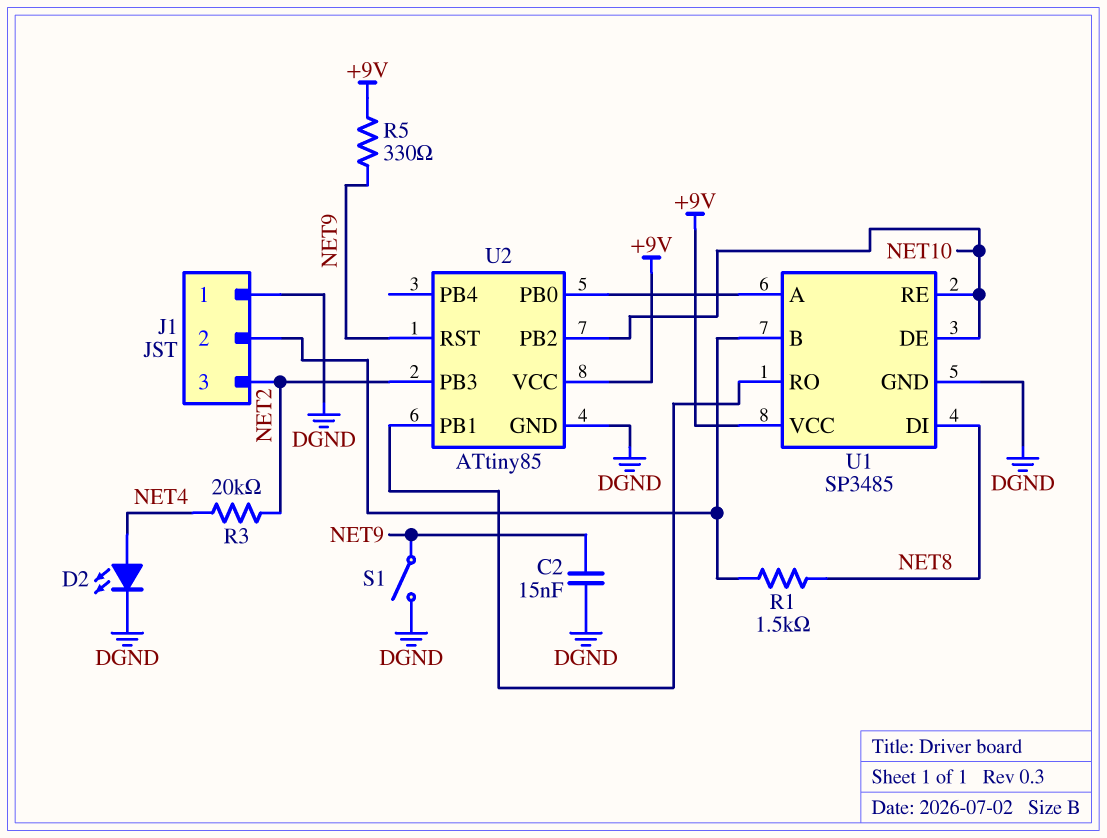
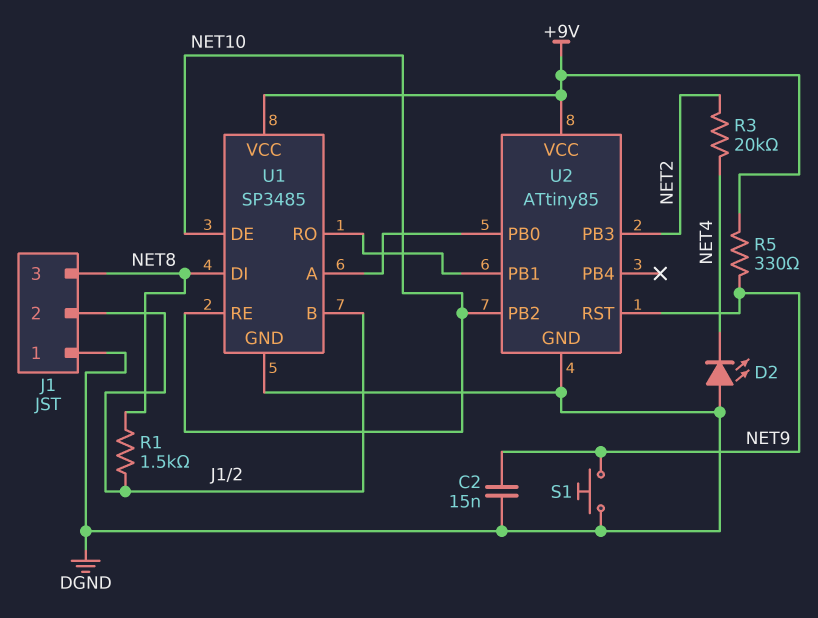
D2: LED (A NET4, K DGND) -> LED (A DGND, K NET4)
J1 pin 3: NET2 -> NET8
S1: switch (DGND, NET9) -> button (DGND, NET9)

